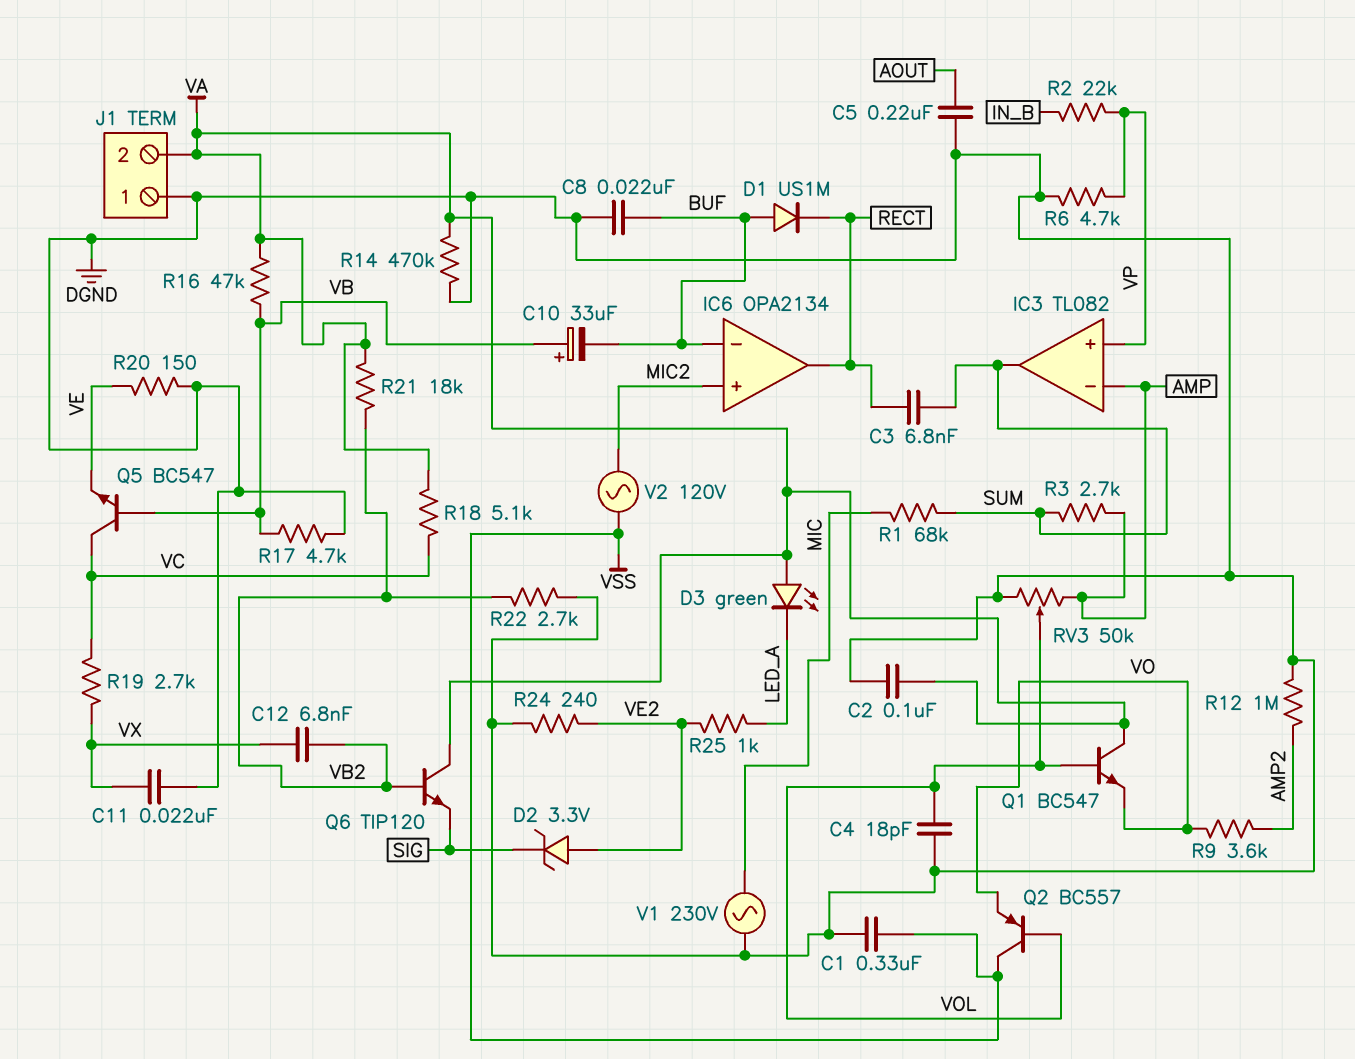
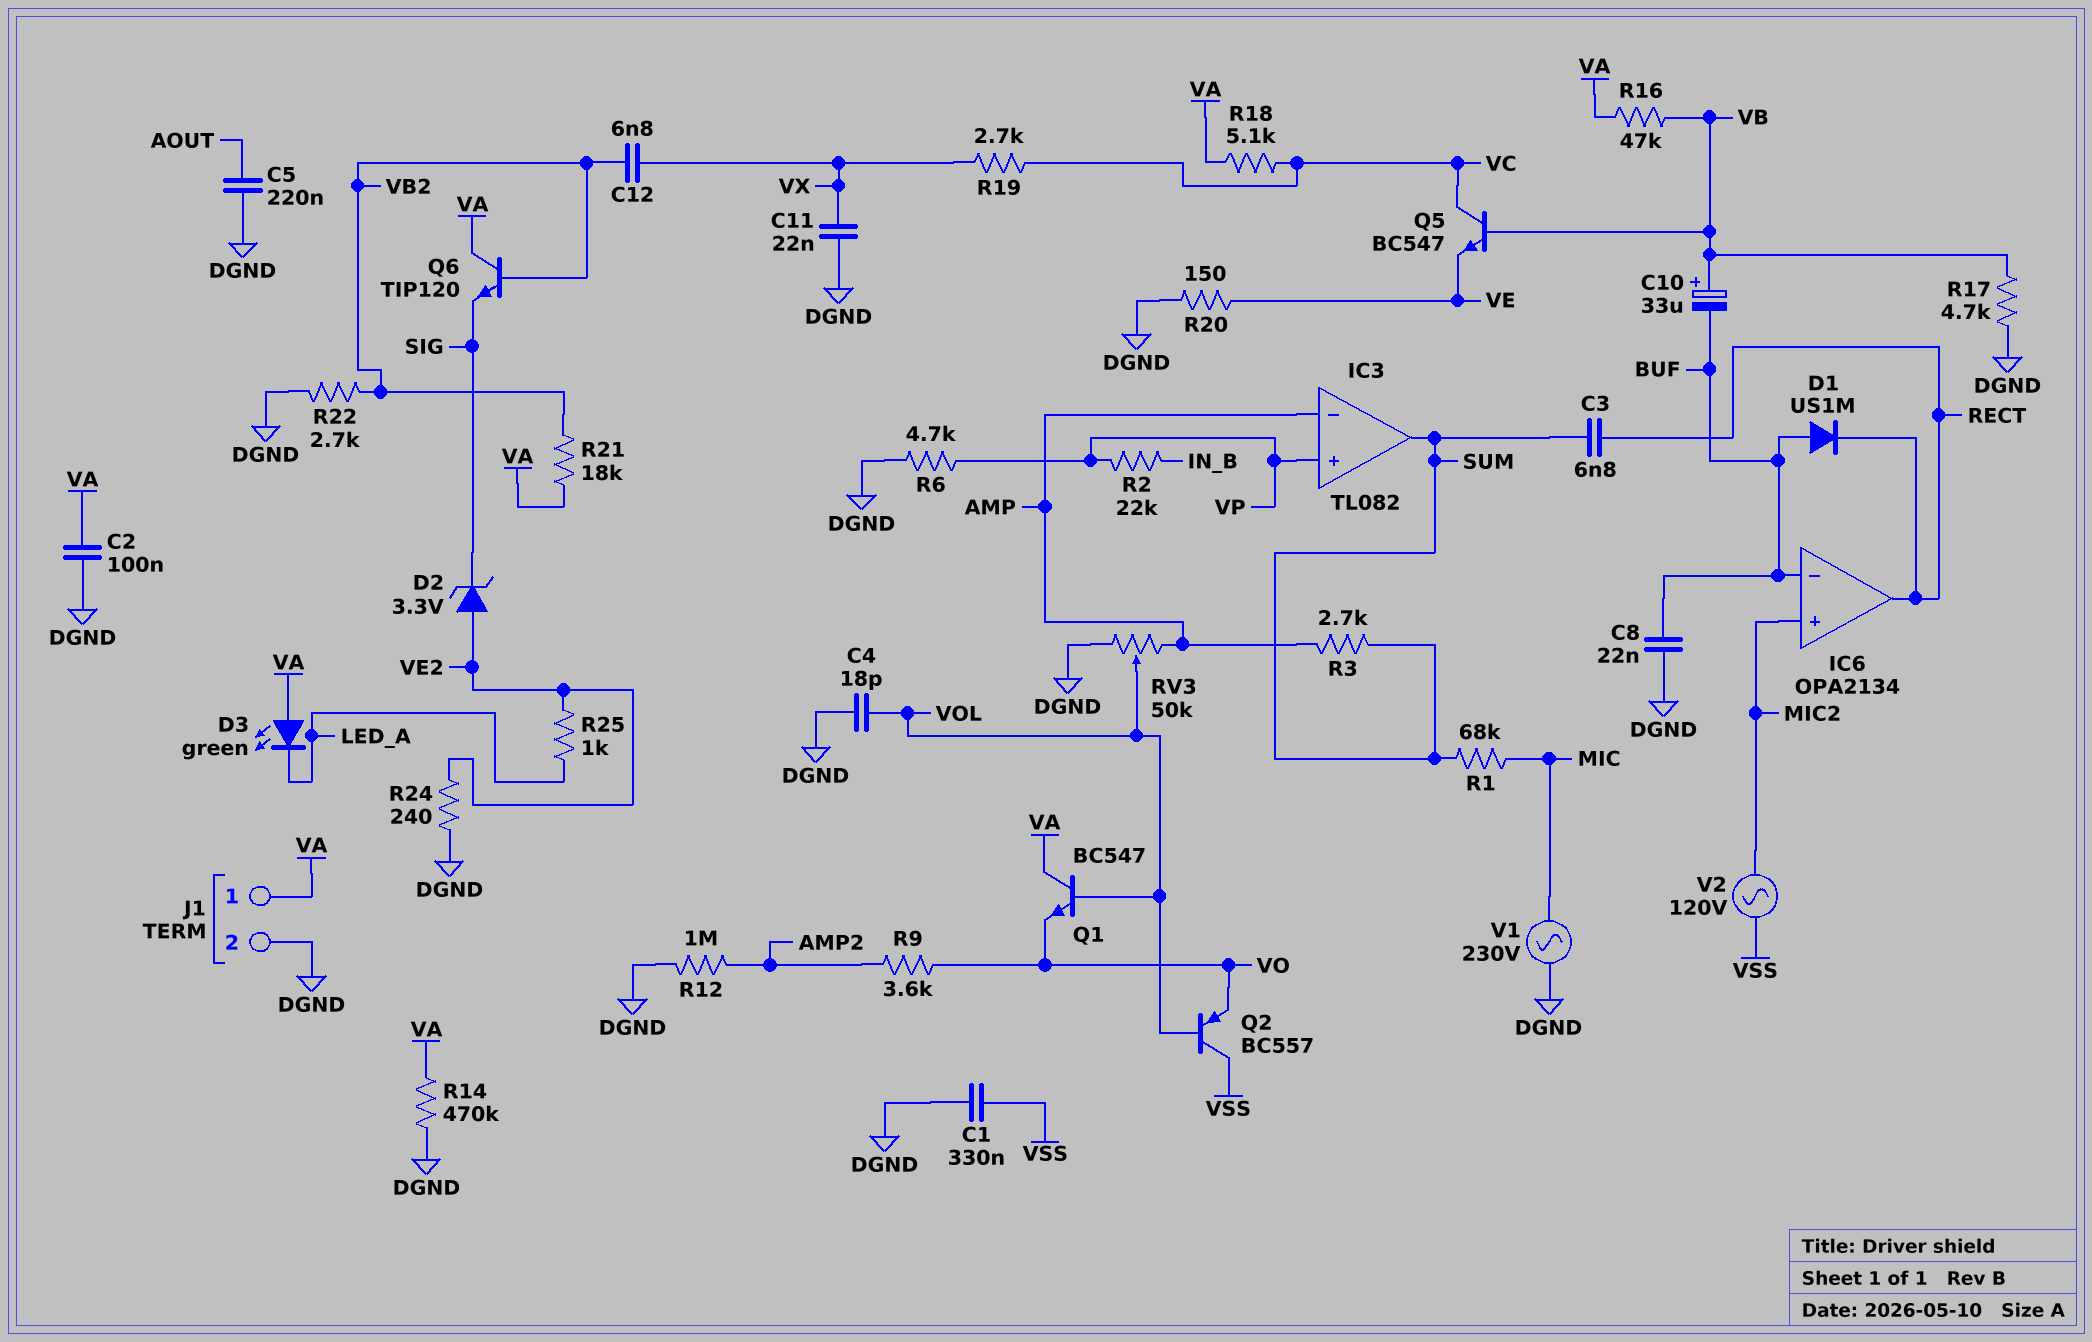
J1 pin 1: DGND -> VA
J1 pin 2: VA -> DGND

